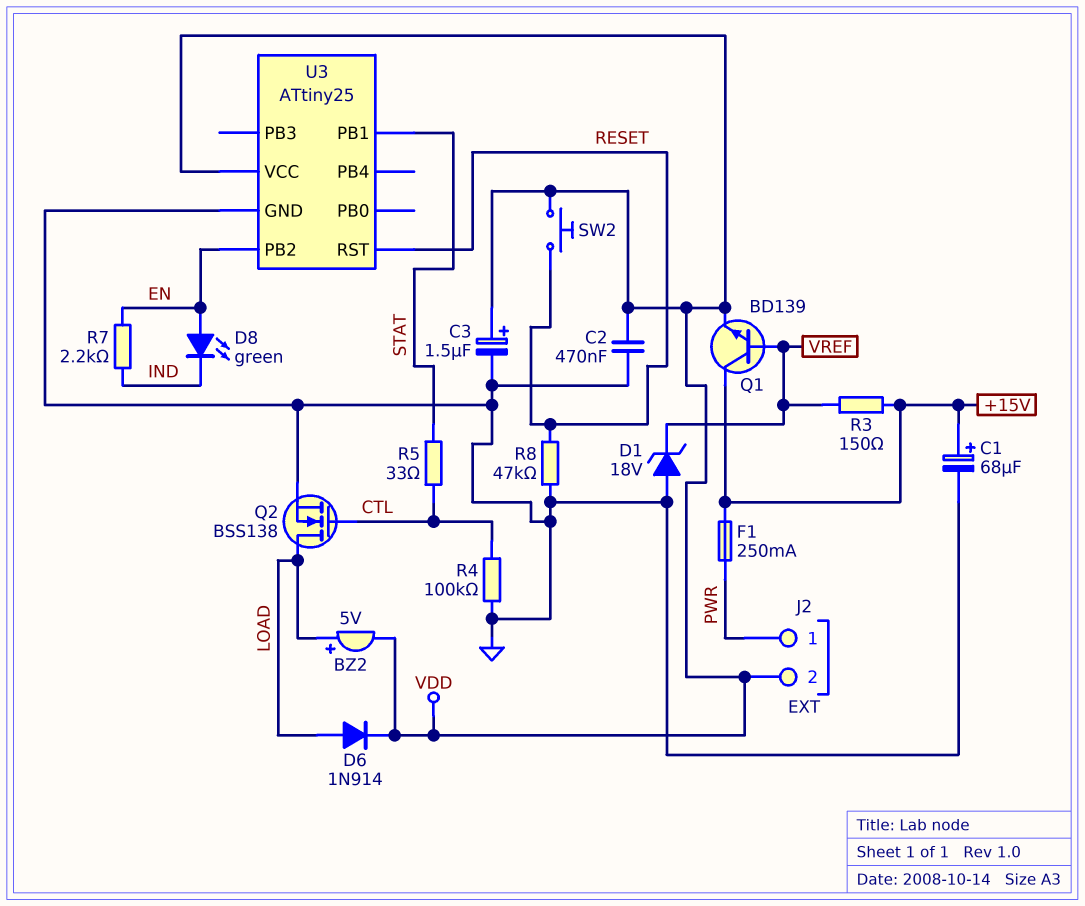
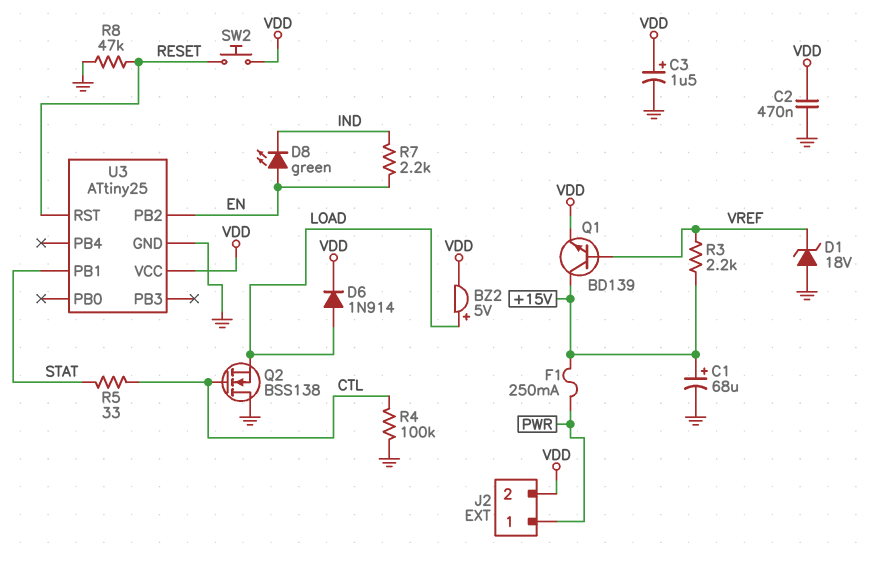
Q2: NMOS BSS138 (G CTL, D LOAD, S GND) -> NMOS BSS138 (G CTL, D GND, S LOAD)
R3: 150 (+15V, VREF) -> 2.2k (+15V, VREF)

